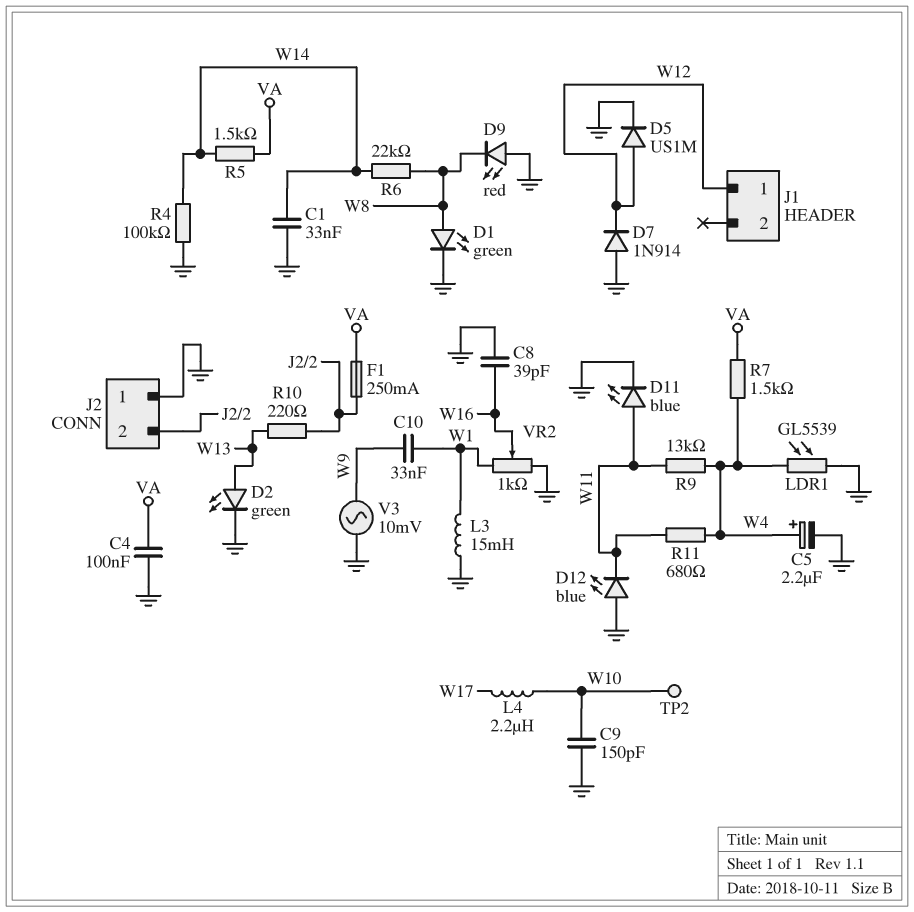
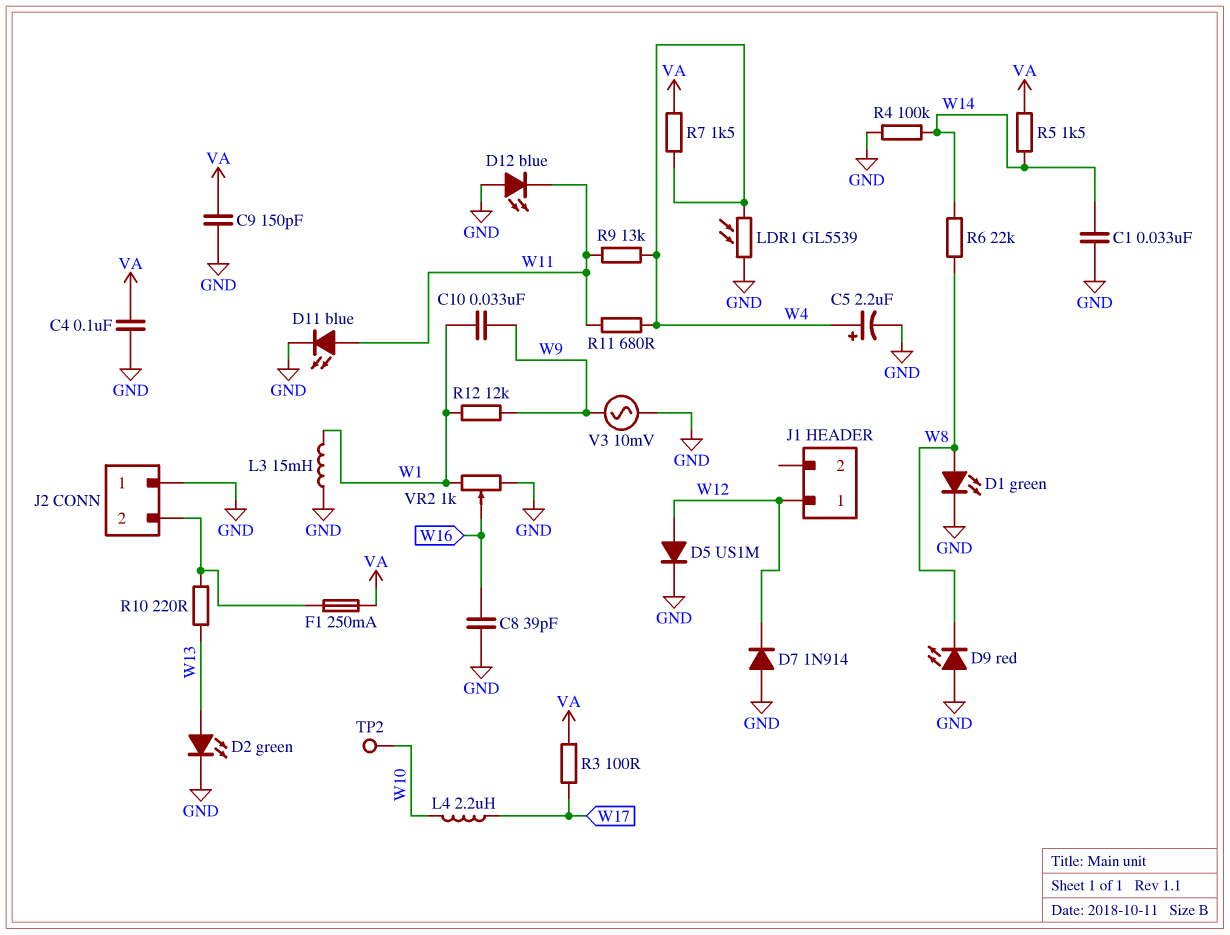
C9: 150pF (GND, W10) -> 150pF (GND, VA)
R3: none -> 100 (VA, W17)
R12: none -> 12k (W1, W9)

